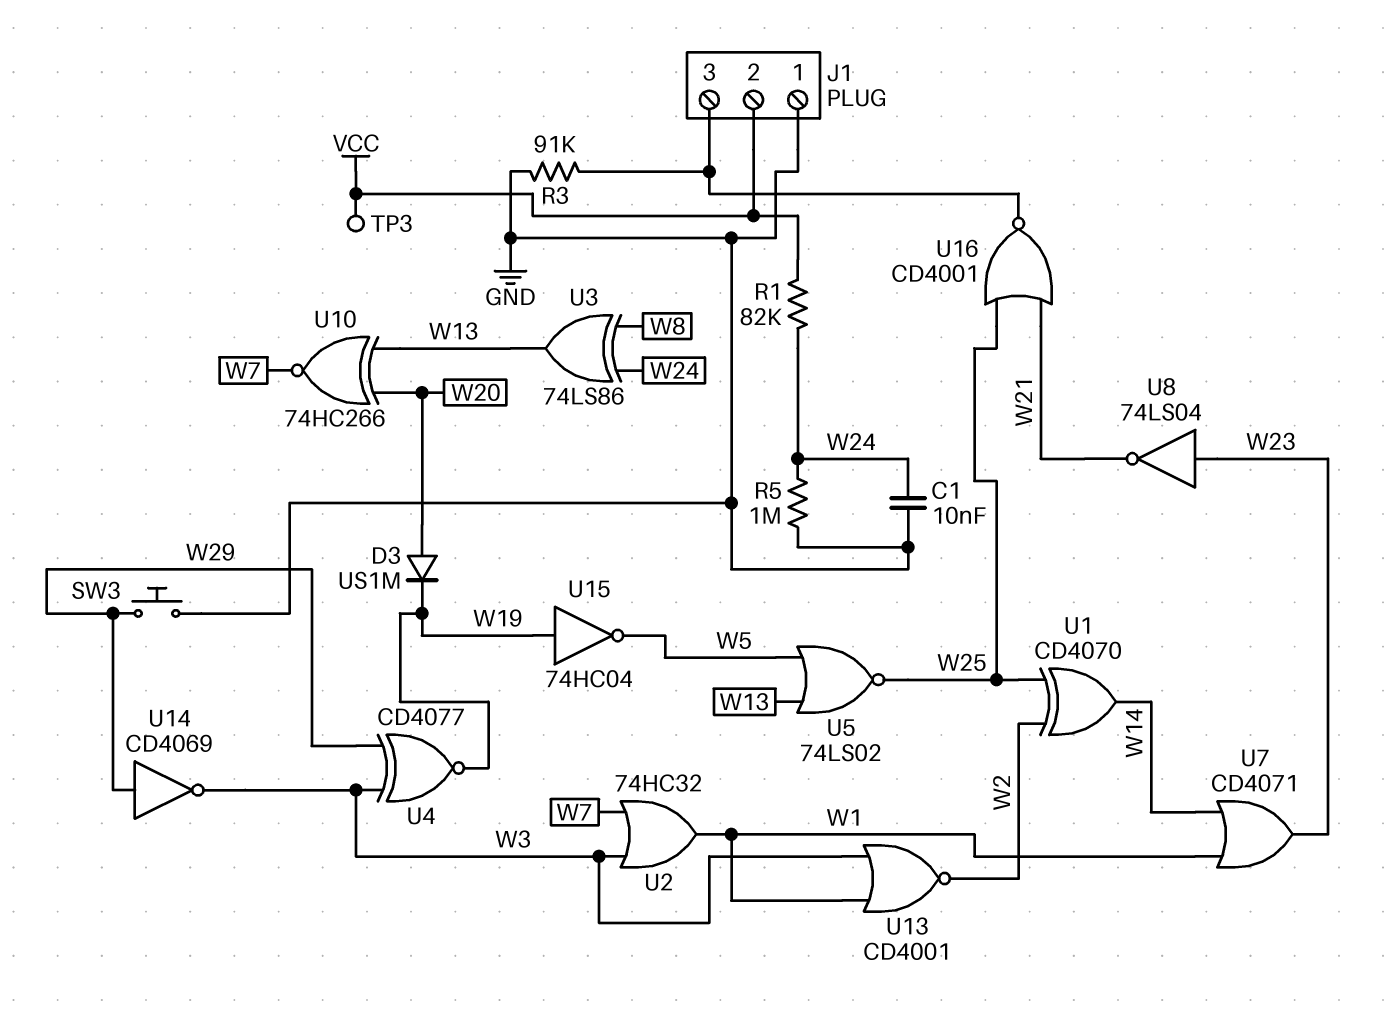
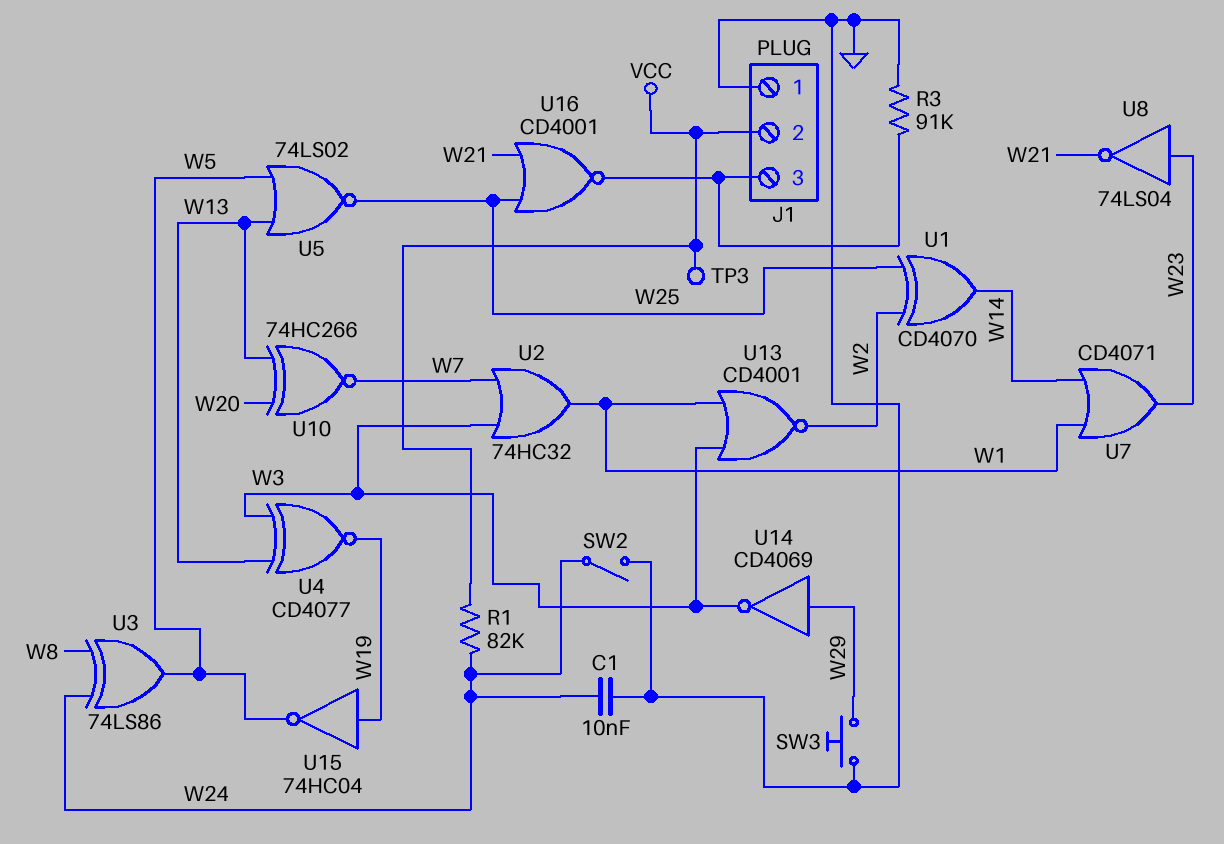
D3: diode US1M (A W20, K W19) -> none
R5: 1M (GND, W24) -> none
SW2: none -> switch (GND, W24)
U3: XOR 74LS86 (in W8, in W24, out W13) -> XOR 74LS86 (in W8, in W24, out W5)
U4: XNOR CD4077 (in W3, in W29, out W19) -> XNOR CD4077 (in W3, in W13, out W19)

